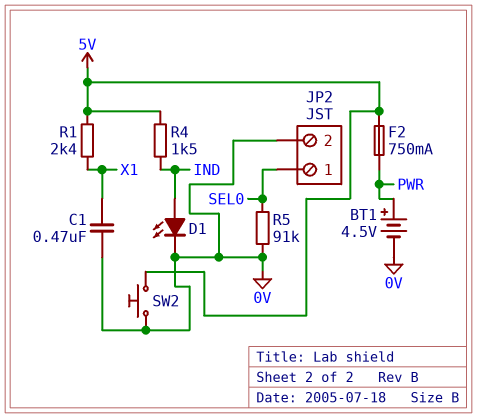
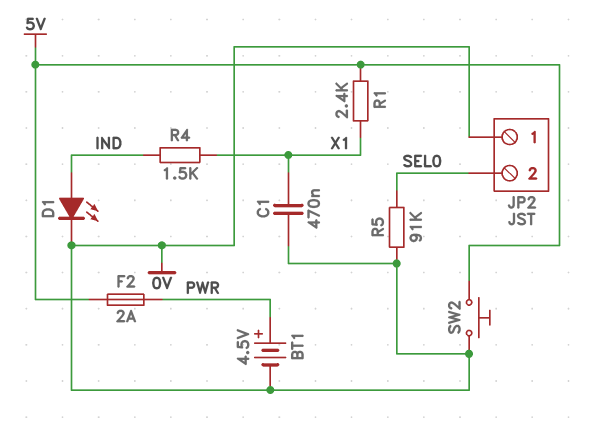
F2: 750mA (5V, PWR) -> 2A (5V, PWR)
JP2 pin 1: SEL0 -> 0V
JP2 pin 2: 0V -> SEL0
R4: 1.5k (5V, IND) -> 1.5k (IND, X1)

